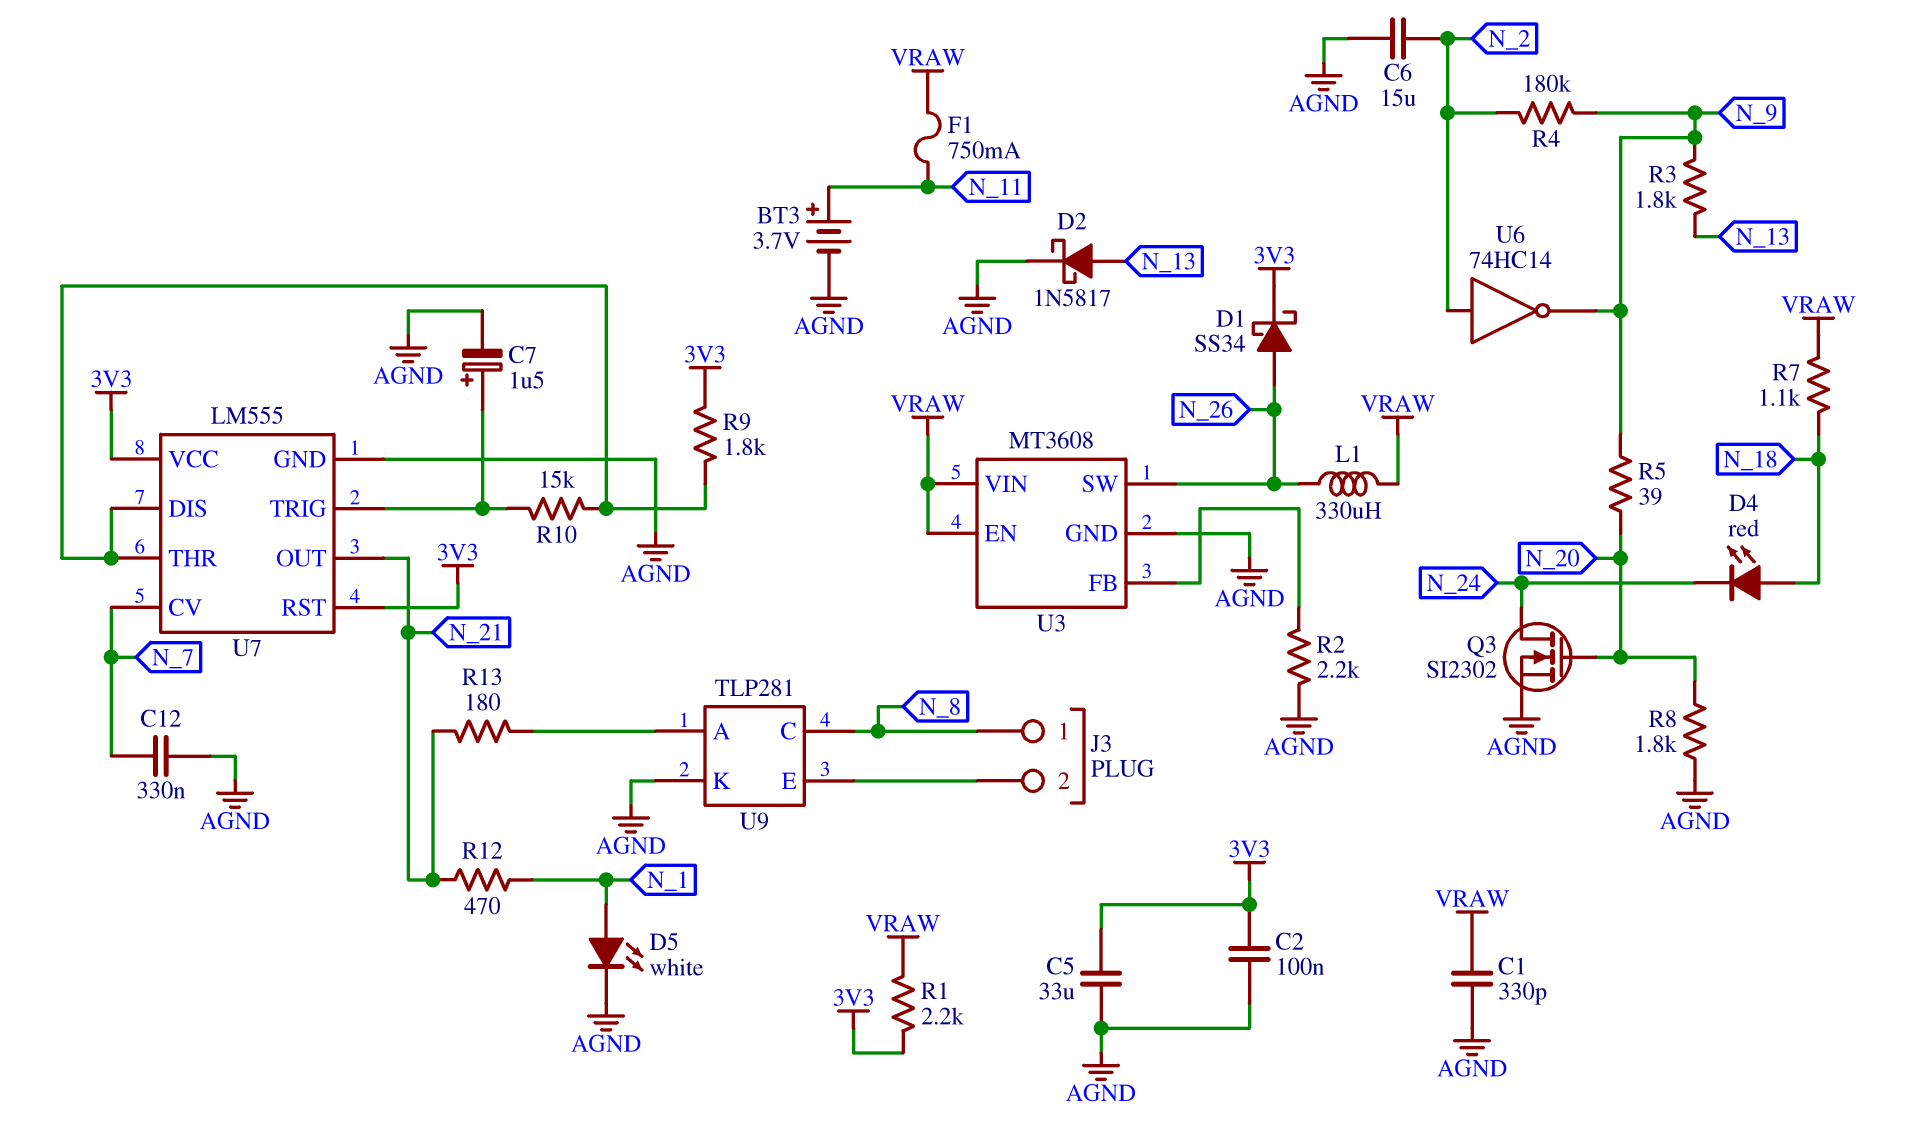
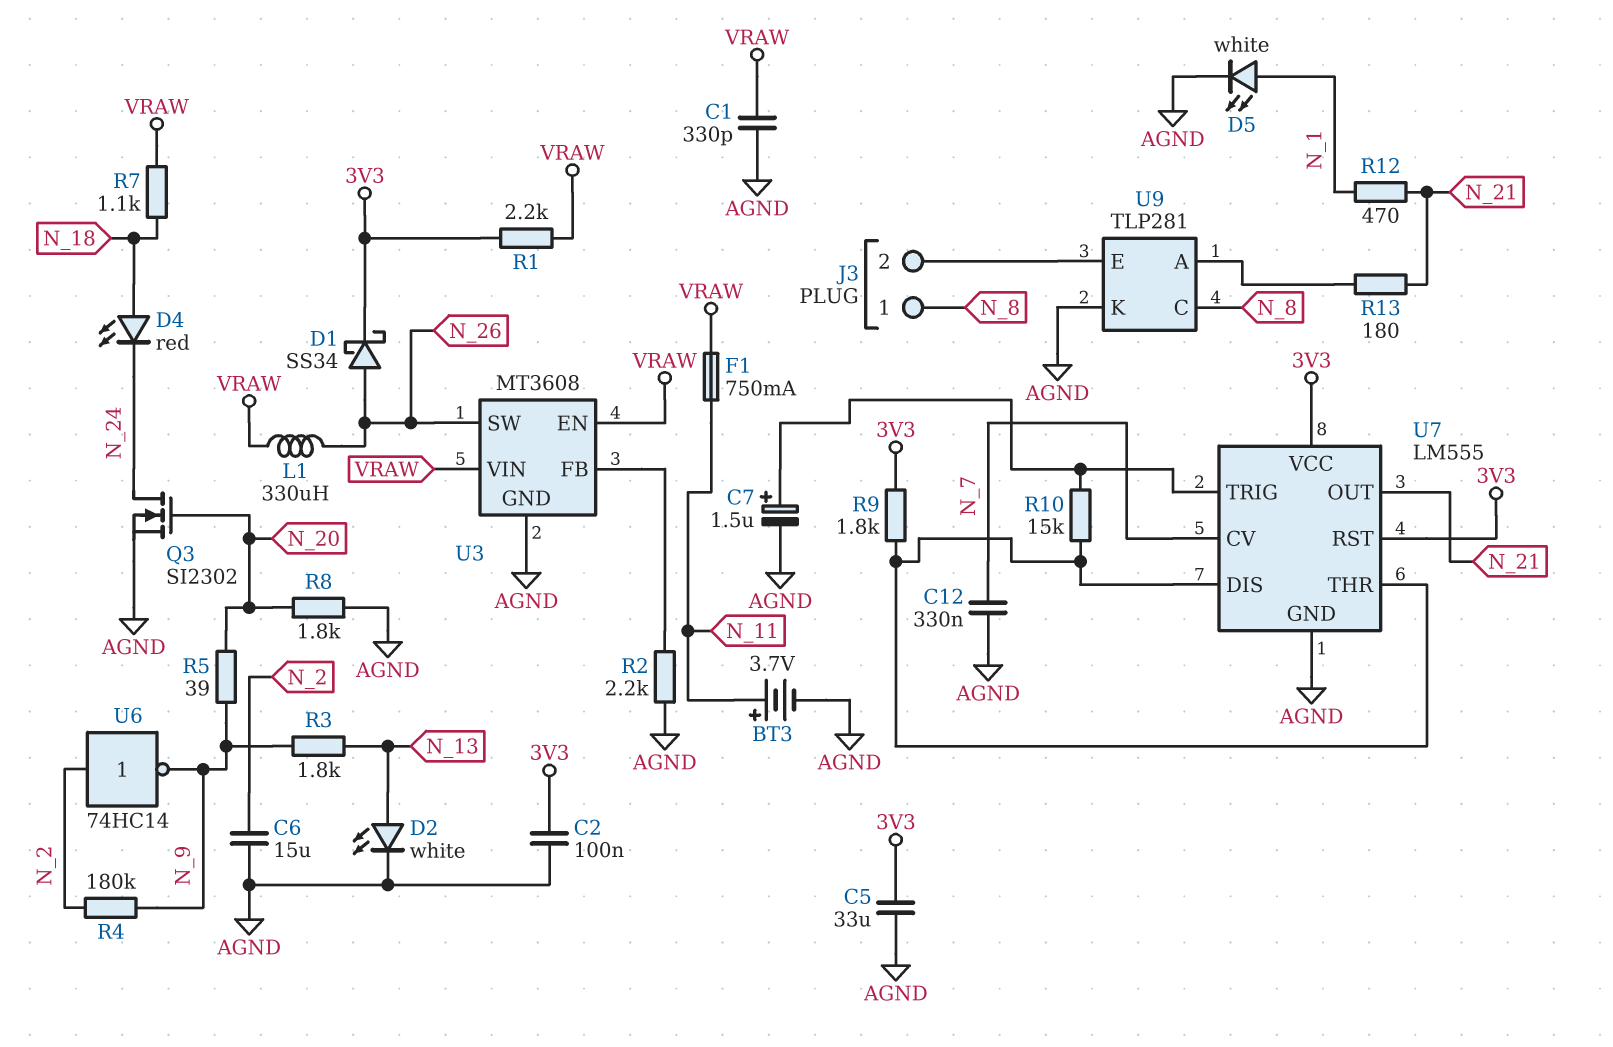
D2: schottky 1N5817 (A N_13, K AGND) -> LED white (A N_13, K AGND)

